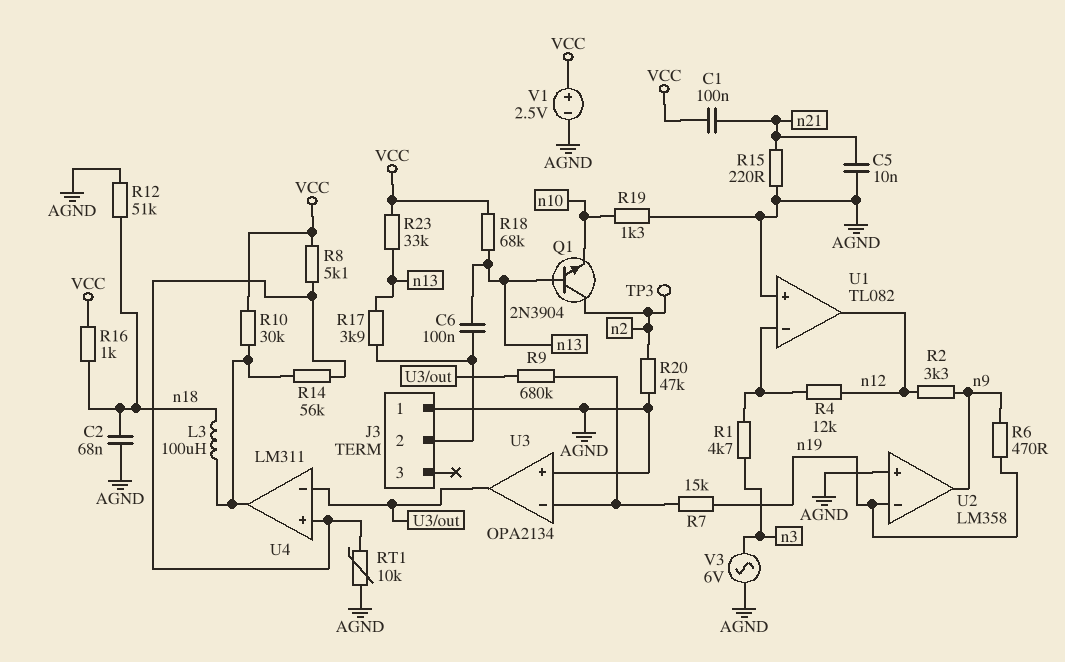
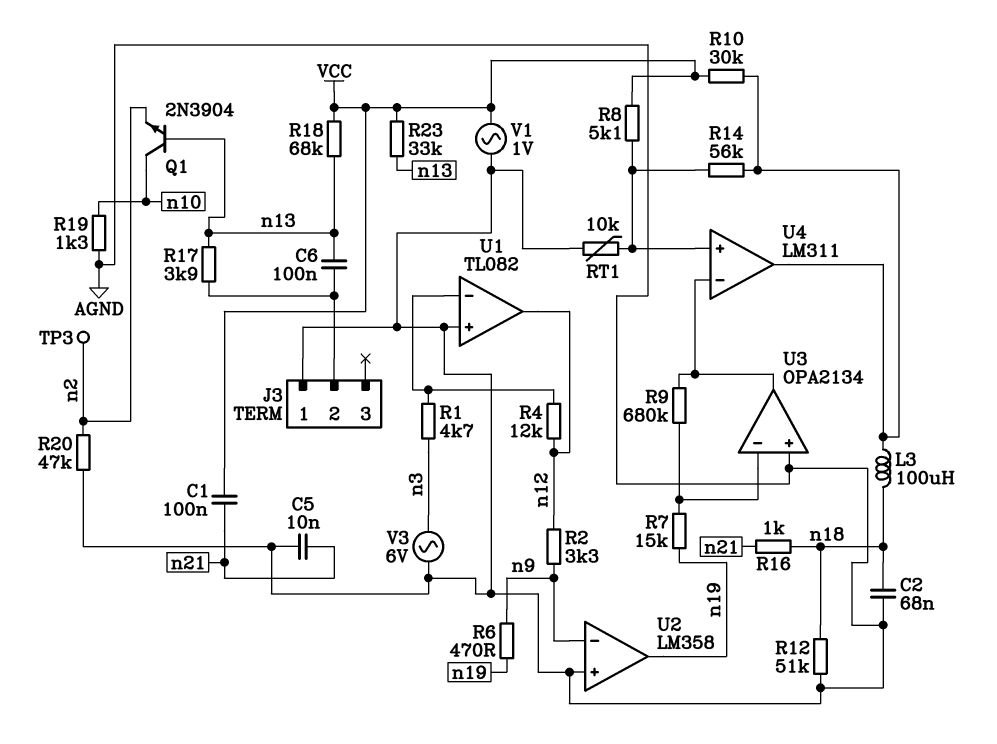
Q1: NPN 2N3904 (B n13, C n2, E n10) -> NPN 2N3904 (B n13, C n10, E n2)
R15: 220 (AGND, n21) -> none
R16: 1k (VCC, n18) -> 1k (n18, n21)
U2 pin in-: n19 -> n9
U2 pin out: n9 -> n19
V1: 2.5V (plus VCC, minus AGND) -> AC 1V (AGND, VCC)

